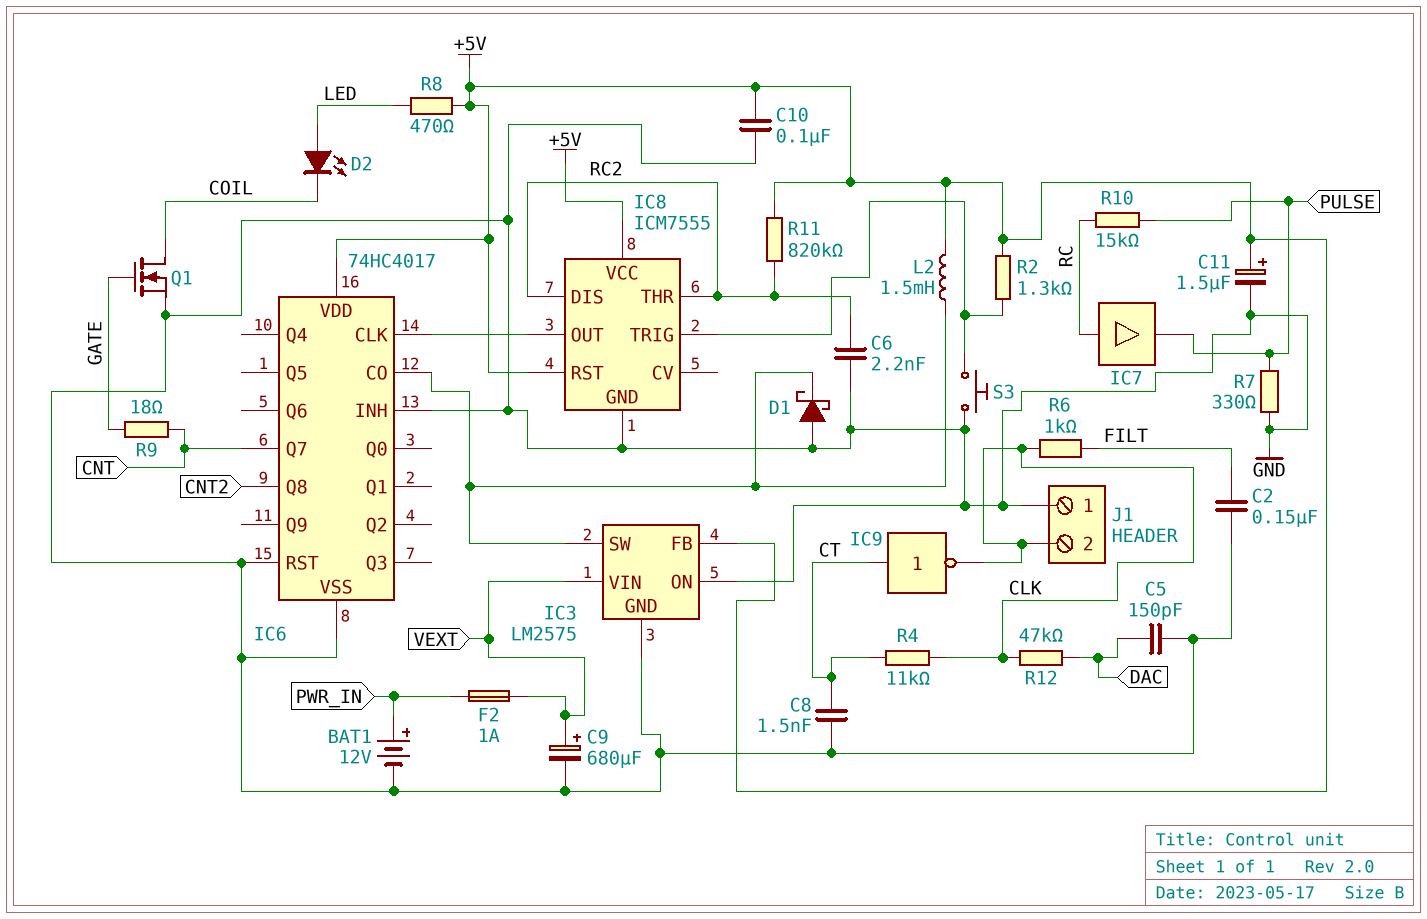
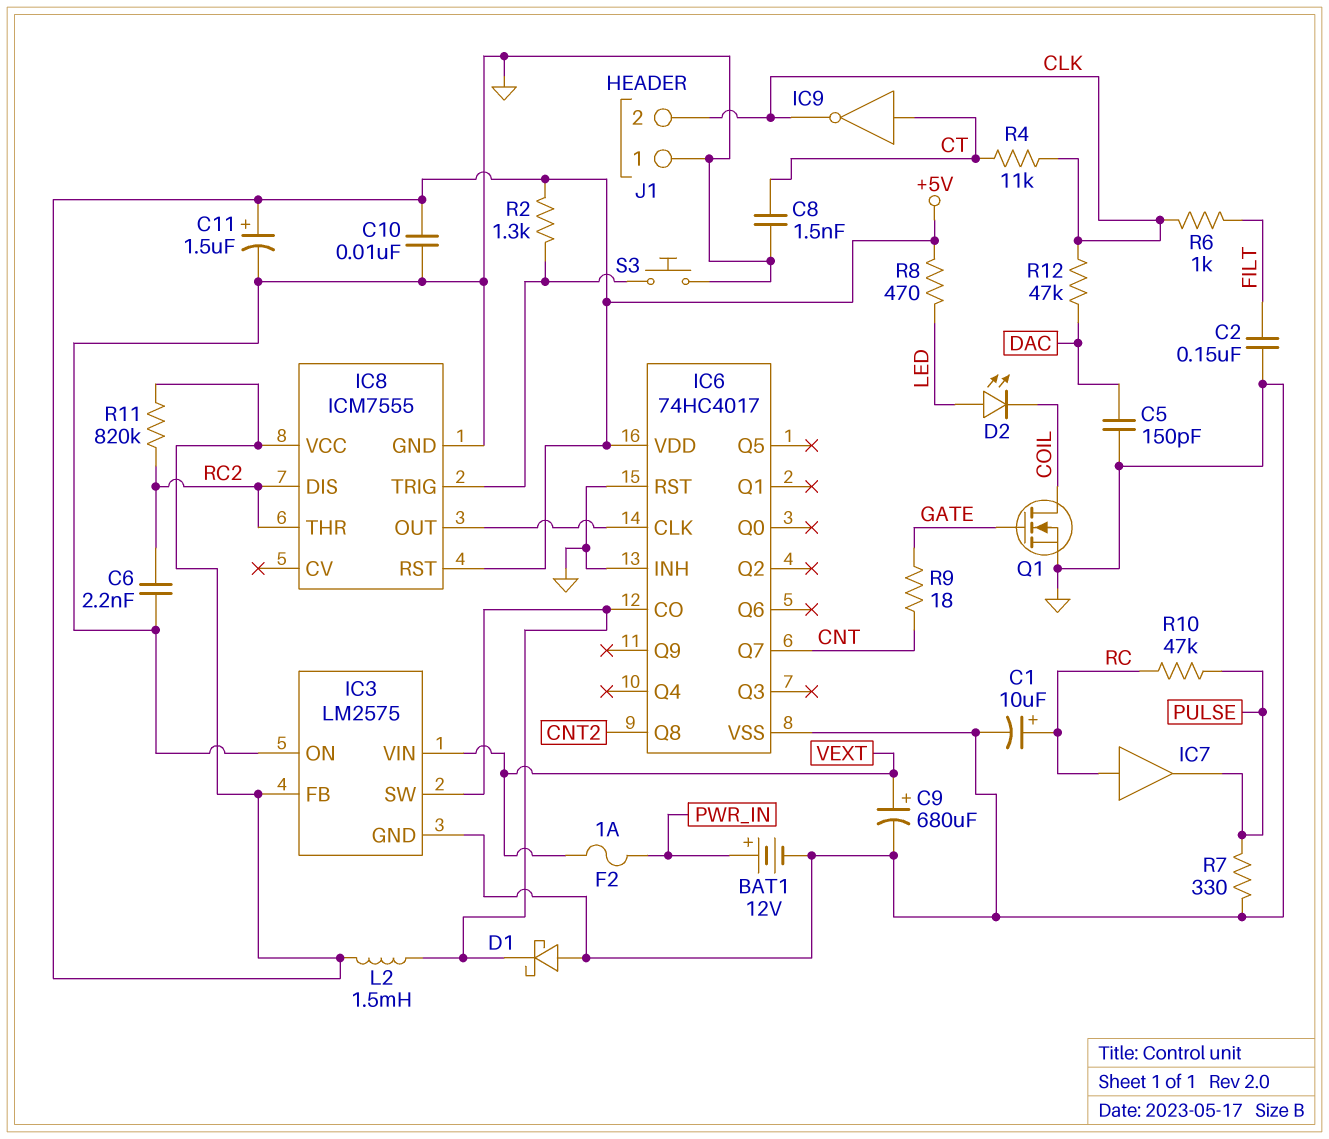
C1: none -> 10uF (plus RC, minus GND)
C10: 100nF (+5V, GND) -> 10nF (+5V, GND)
R10: 15k (PULSE, RC) -> 47k (PULSE, RC)

